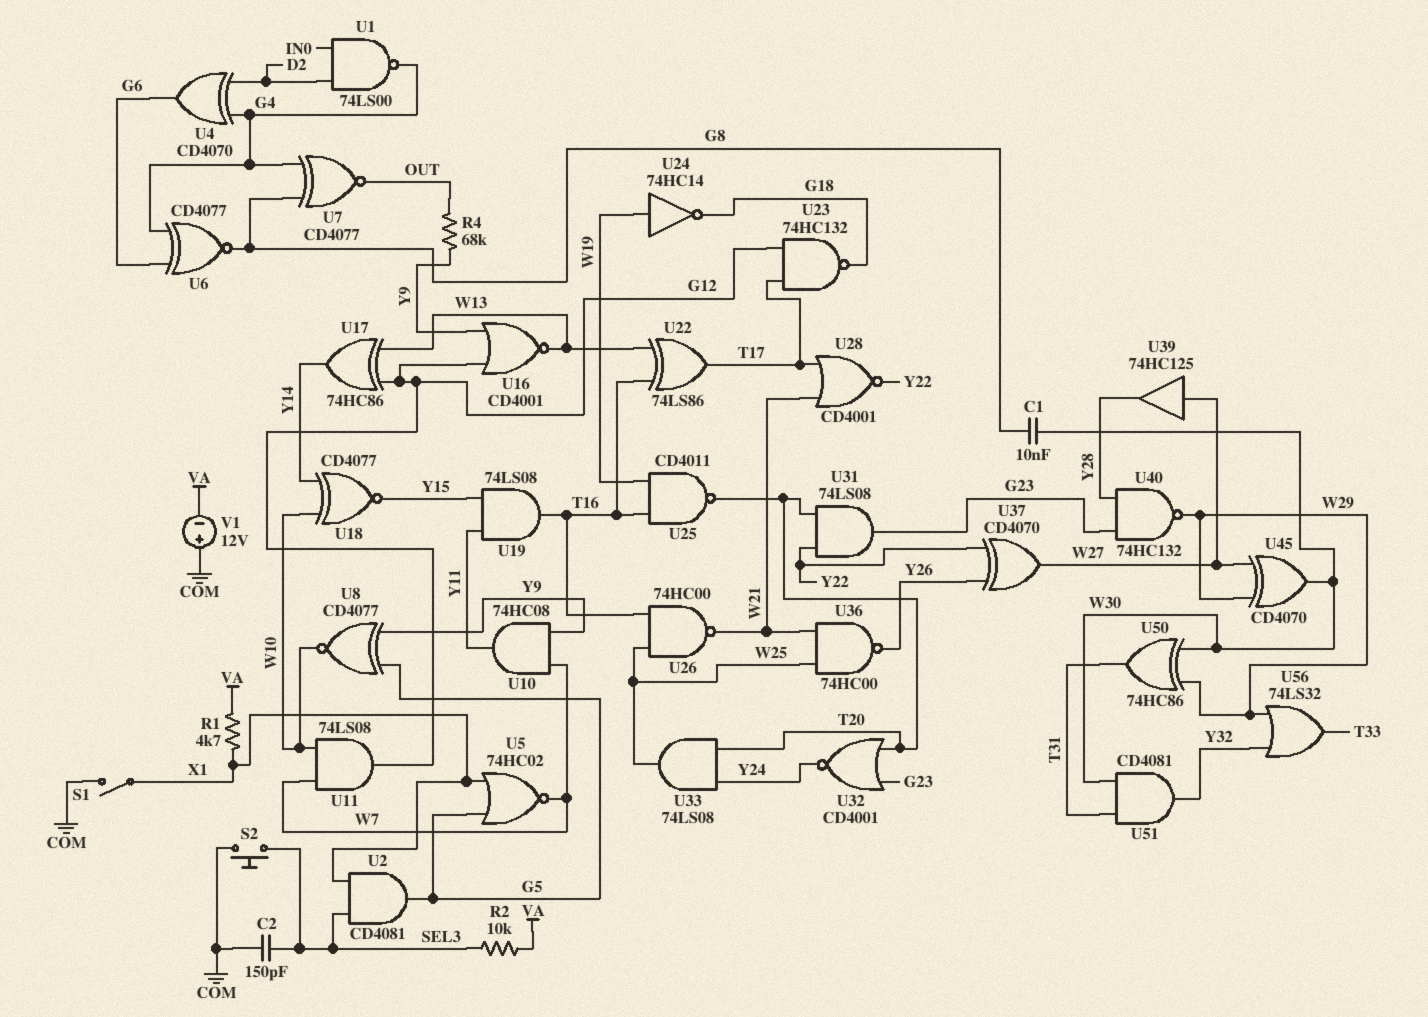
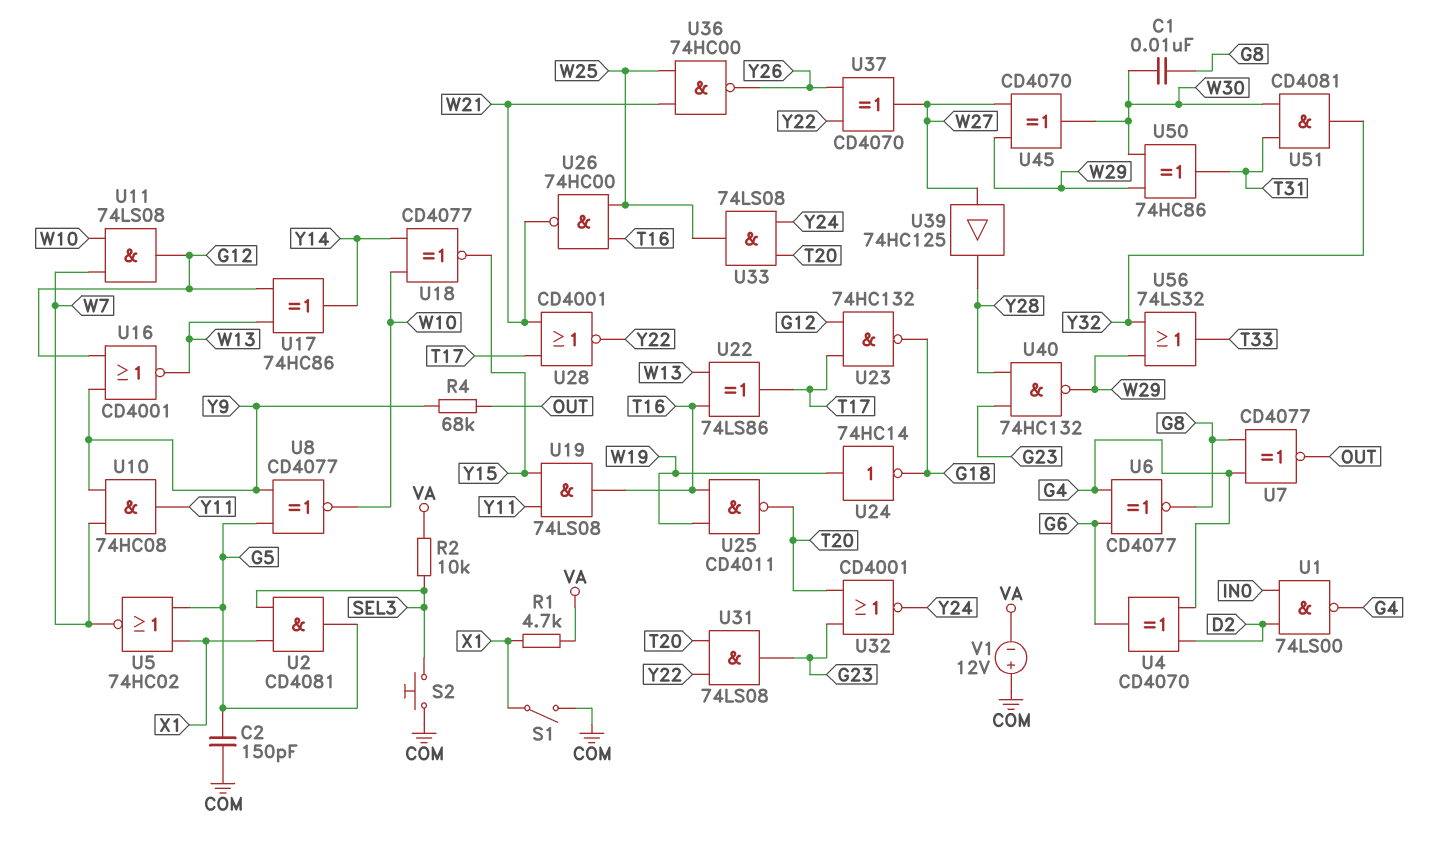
C2: 150pF (COM, SEL3) -> 150pF (COM, G5)

